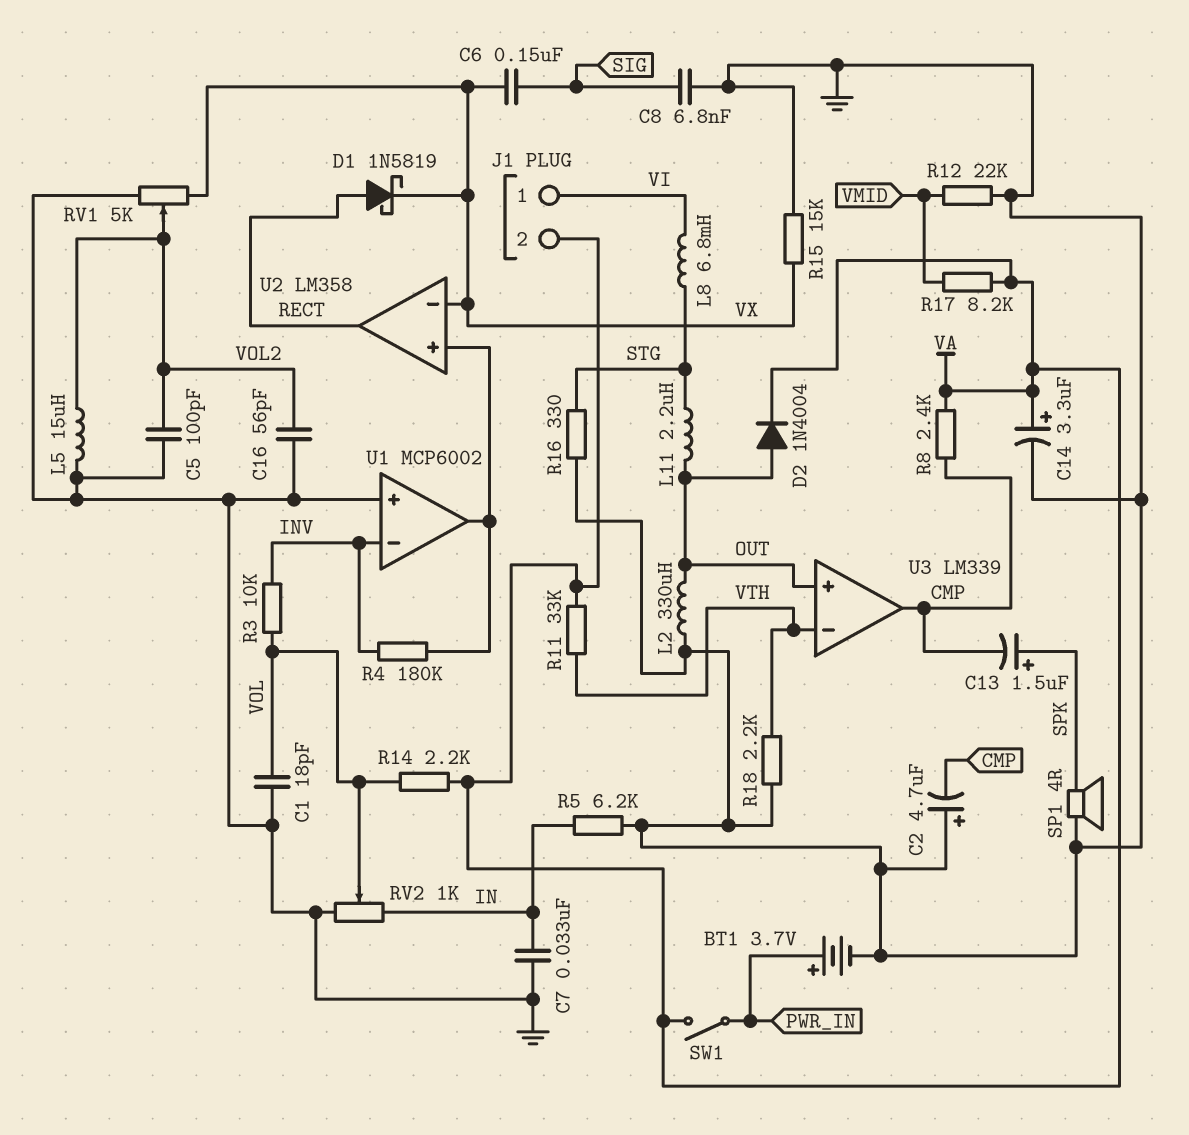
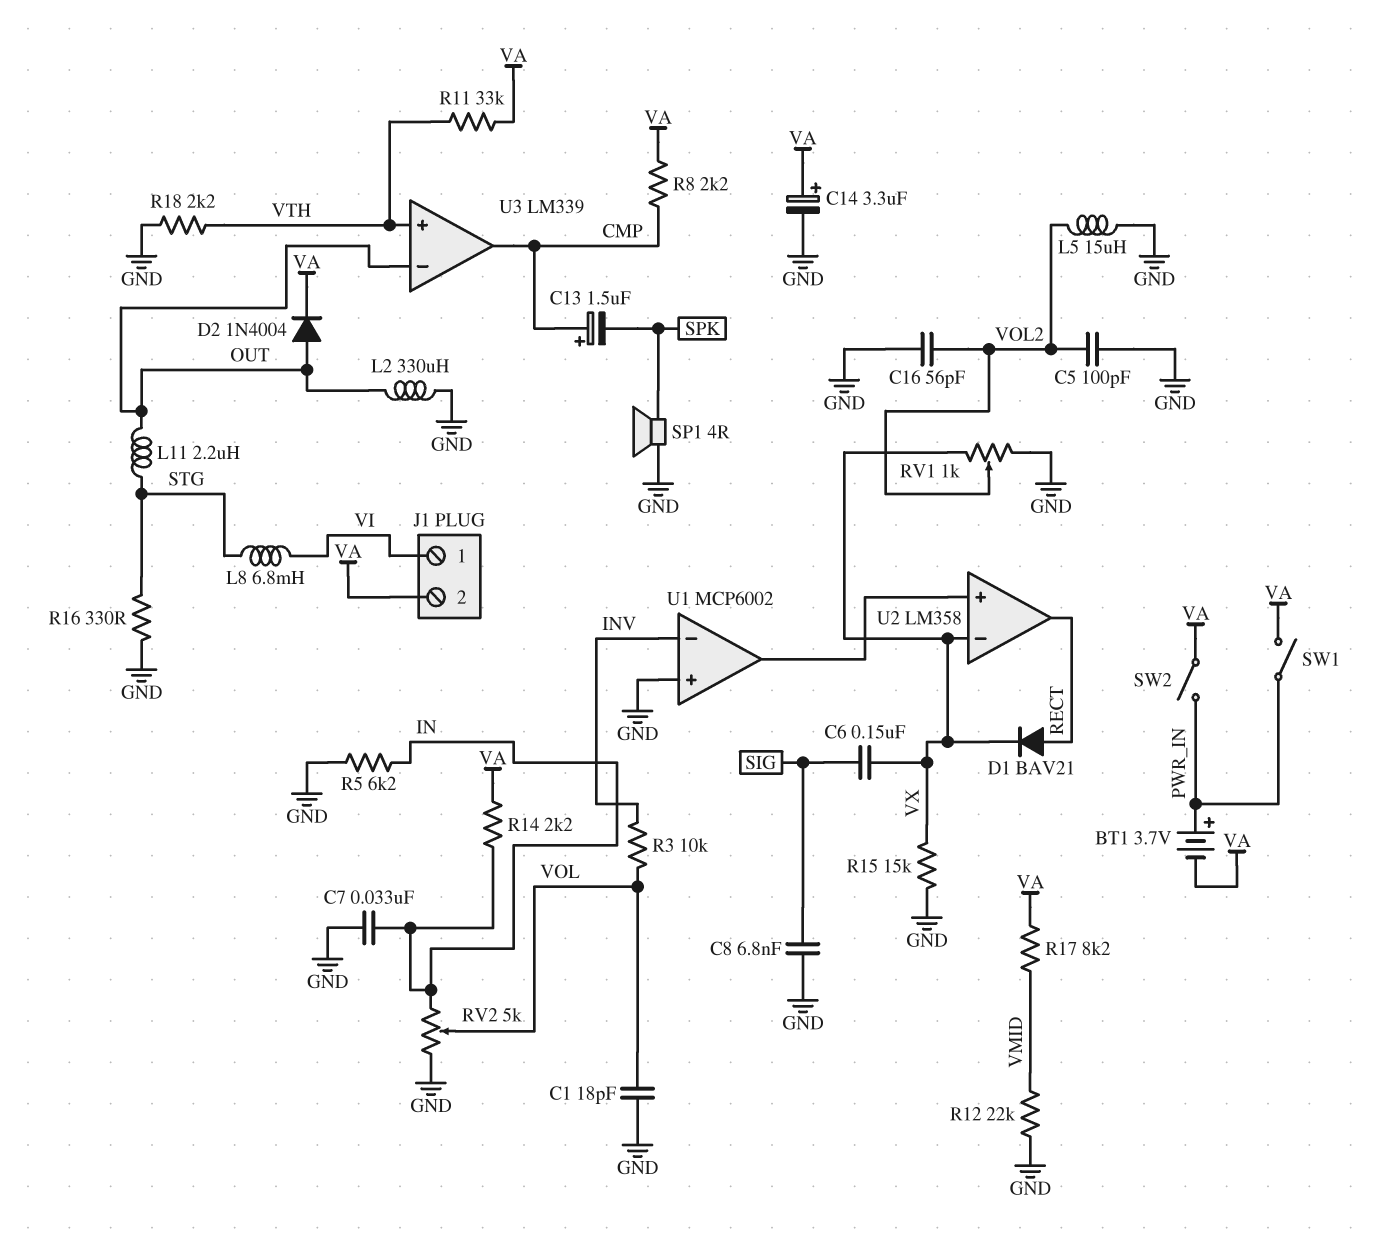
BT1: 3.7V (plus PWR_IN, minus GND) -> 3.7V (plus PWR_IN, minus VA)
C2: 4.7uF (plus GND, minus CMP) -> none
C13: 1.5uF (plus SPK, minus CMP) -> 1.5uF (plus CMP, minus SPK)
D1: schottky 1N5819 (A RECT, K VX) -> diode BAV21 (A RECT, K VX)
R4: 180k (INV, U1/out) -> none
R8: 2.4k (CMP, VA) -> 2.2k (CMP, VA)
R14: 2.2k (VA, VOL) -> 2.2k (IN, VA)
RV1: 5k (GND, VX, wiper VOL2) -> 1k (GND, VX, wiper VOL2)
RV2: 1k (GND, IN, wiper VOL) -> 5k (GND, IN, wiper VOL)
SW2: none -> switch (PWR_IN, VA)
U3 pin in+: OUT -> VTH
U3 pin in-: VTH -> OUT

